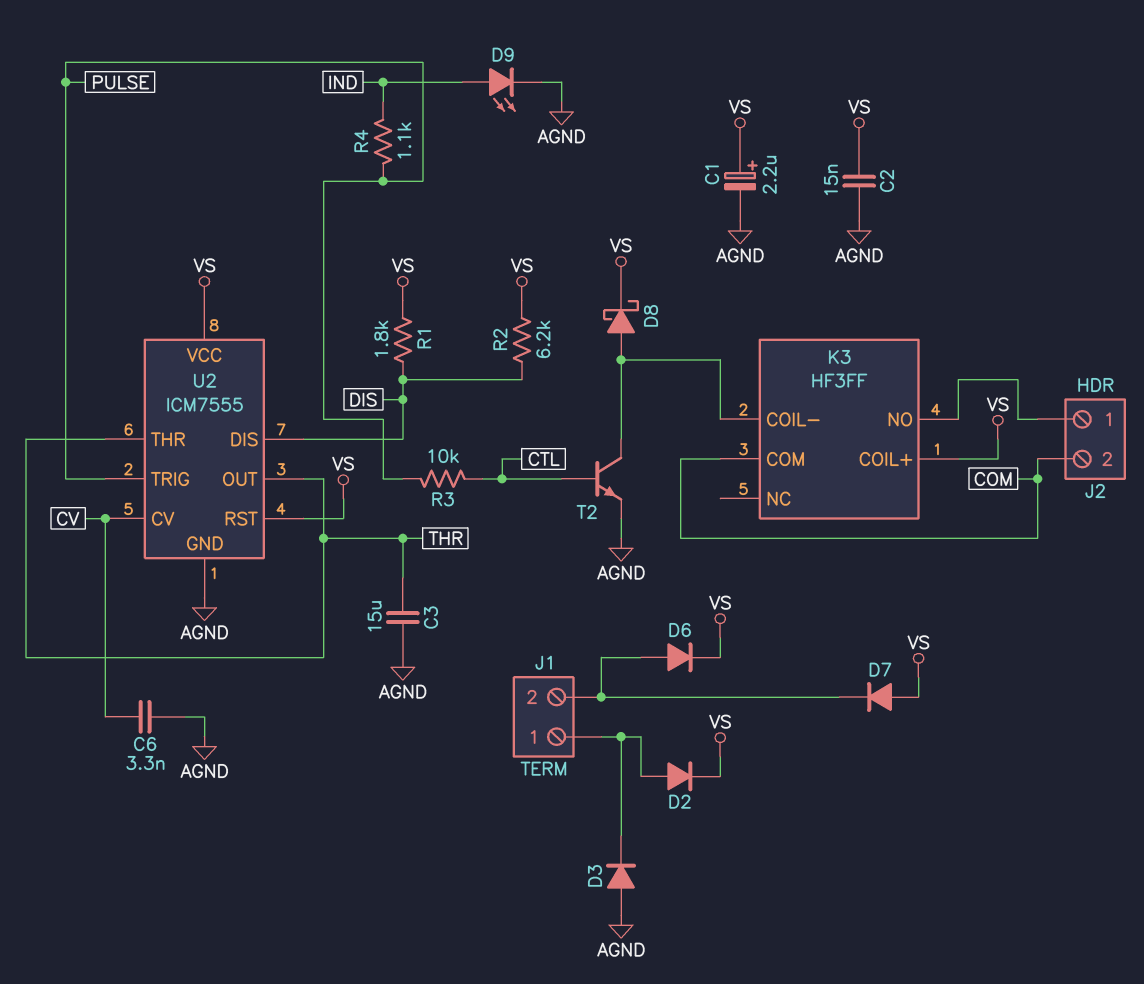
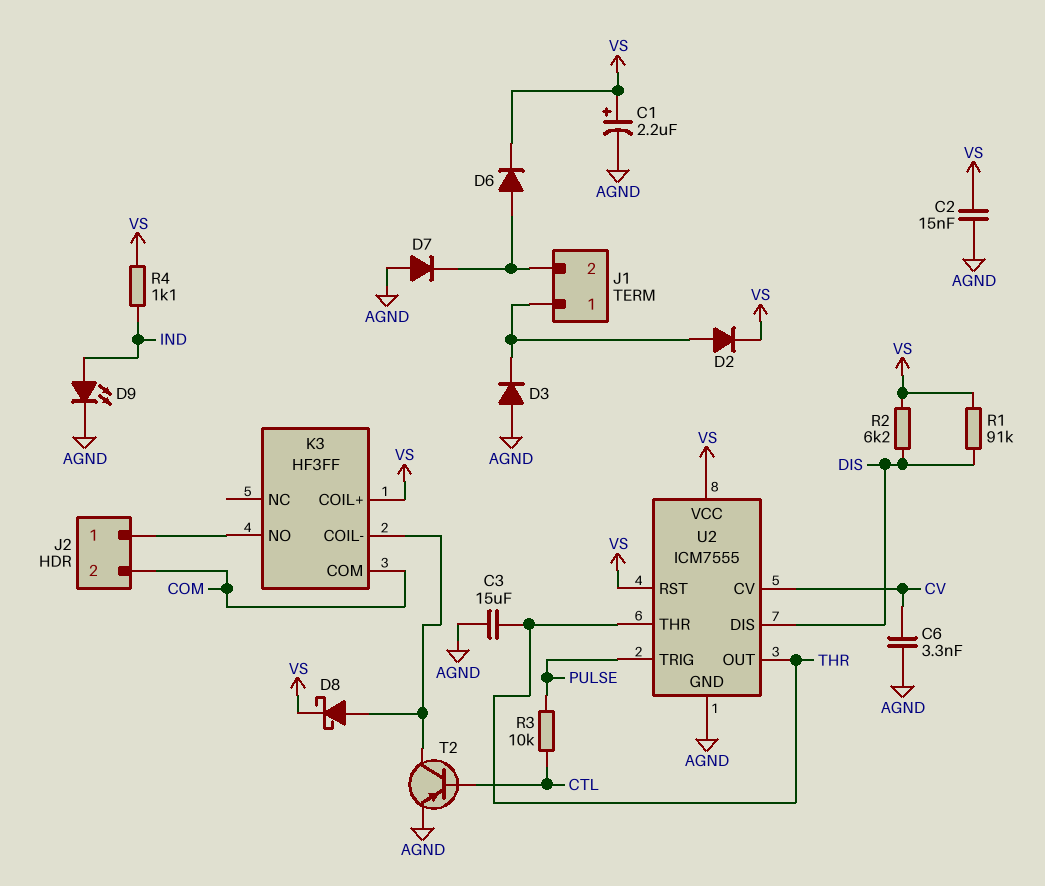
D7: diode (A VS, K J1/2) -> diode (A AGND, K J1/2)
R1: 1.8k (DIS, VS) -> 91k (DIS, VS)
R4: 1.1k (IND, PULSE) -> 1.1k (IND, VS)
T2: NPN (B CTL, C K3/COIL-, E AGND) -> PNP (B CTL, C K3/COIL-, E AGND)

